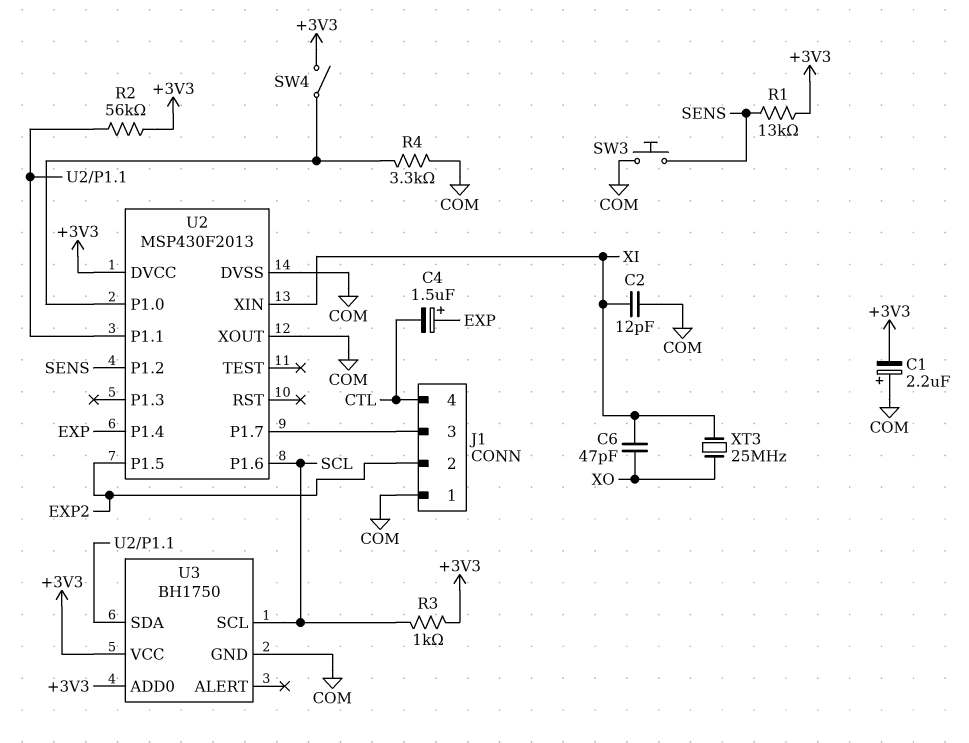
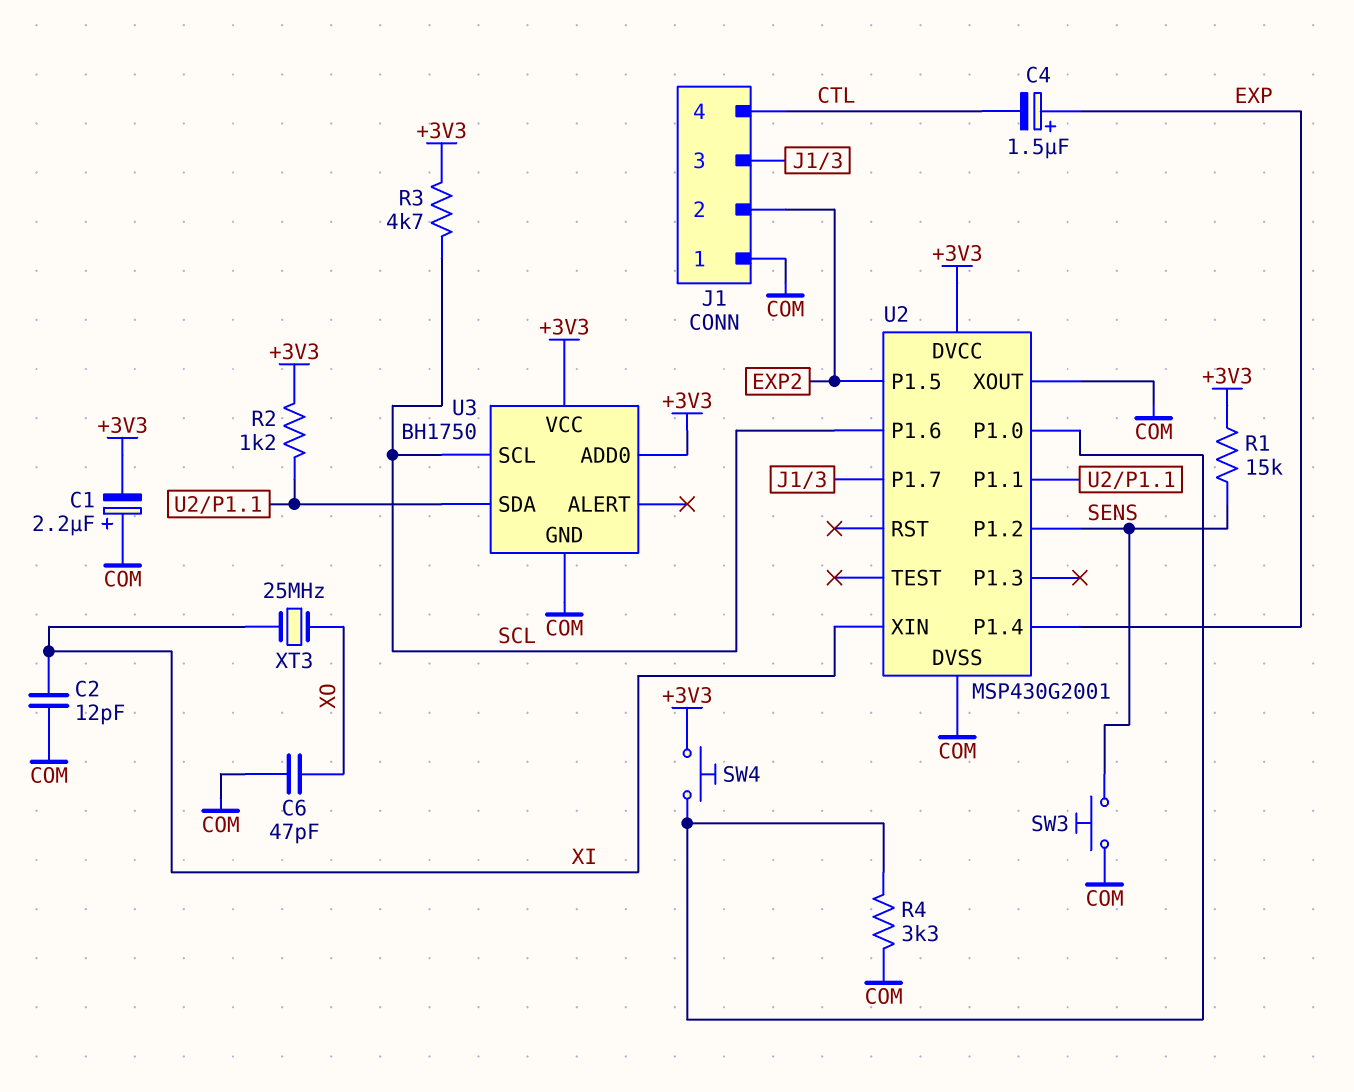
C6: 47pF (XI, XO) -> 47pF (COM, XO)
R1: 13k (+3V3, SENS) -> 15k (+3V3, SENS)
R2: 56k (+3V3, U2/P1.1) -> 1.2k (+3V3, U2/P1.1)
R3: 1k (+3V3, SCL) -> 4.7k (+3V3, SCL)
SW4: switch (+3V3, U2/P1.0) -> button (+3V3, U2/P1.0)
U2: MSP430F2013 -> MSP430G2001

